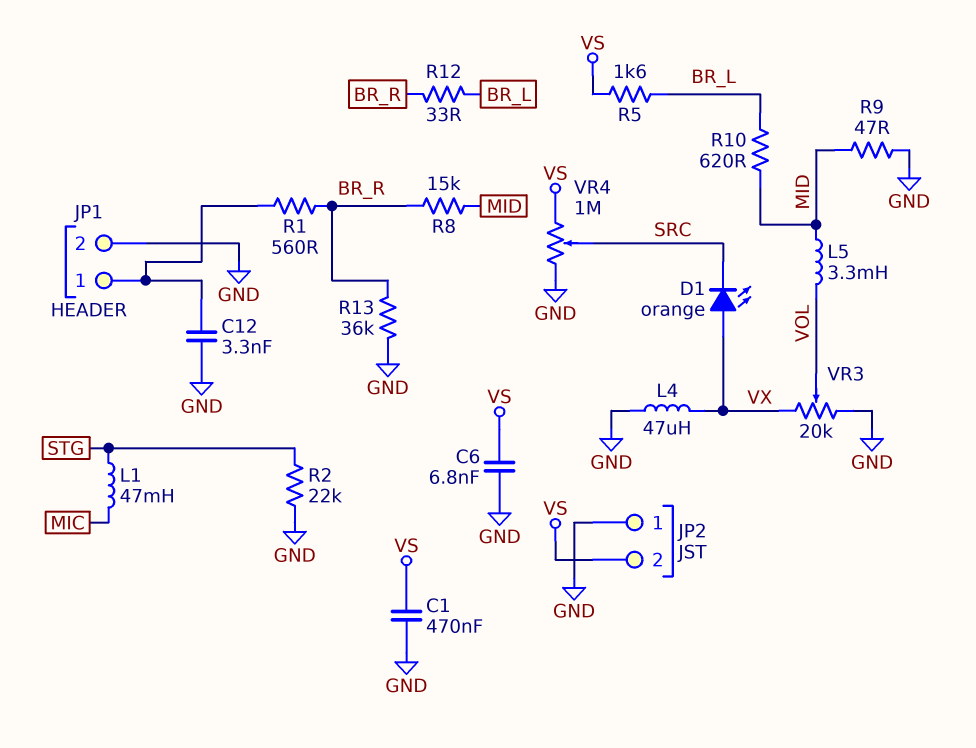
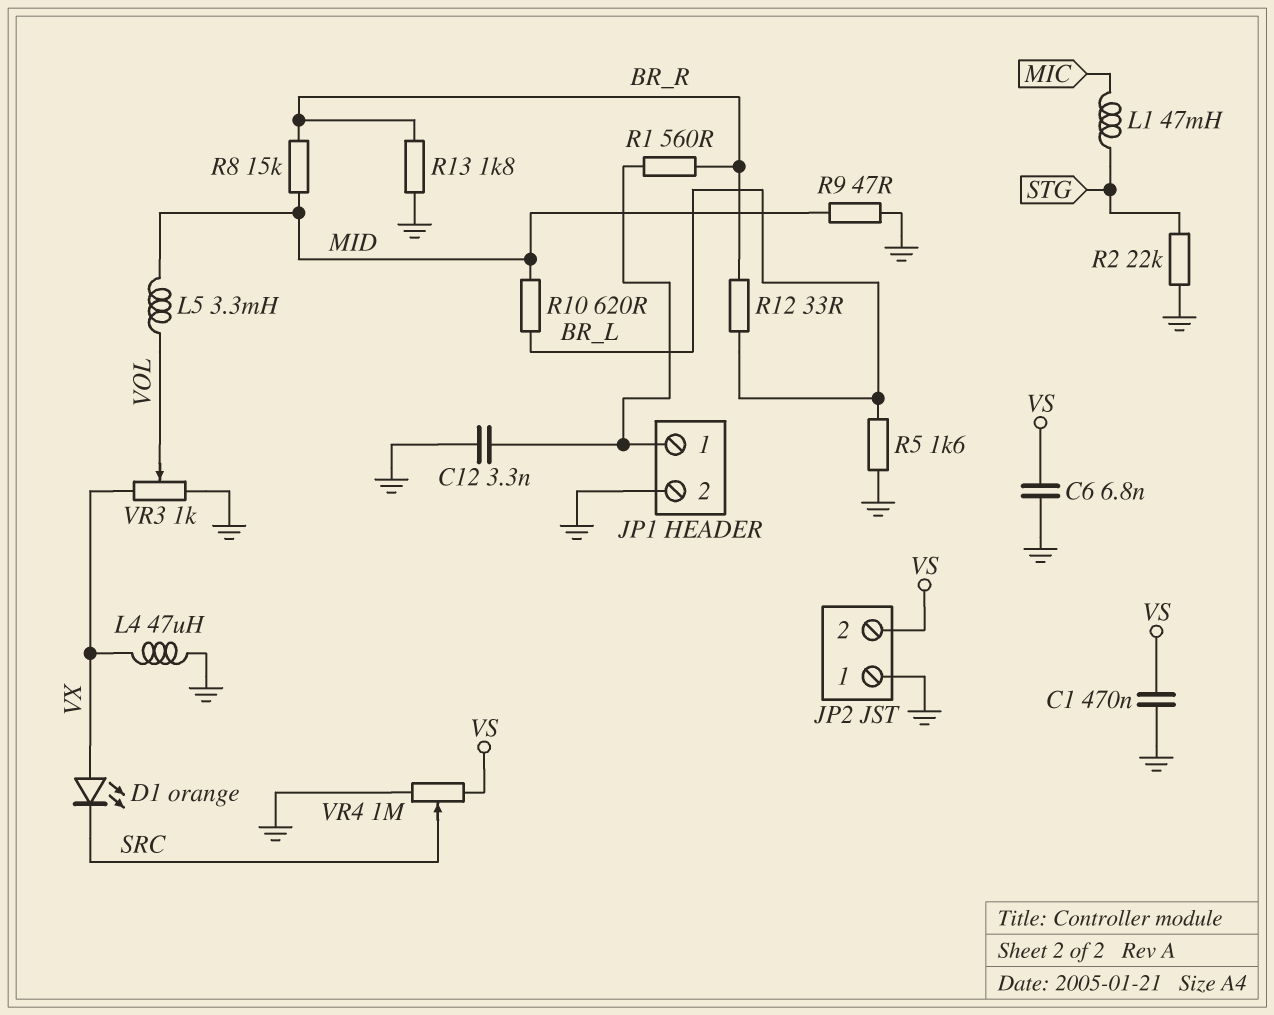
R5: 1.6k (BR_L, VS) -> 1.6k (BR_L, GND)
R13: 36k (BR_R, GND) -> 1.8k (BR_R, GND)
VR3: 20k (GND, VX, wiper VOL) -> 1k (GND, VX, wiper VOL)

